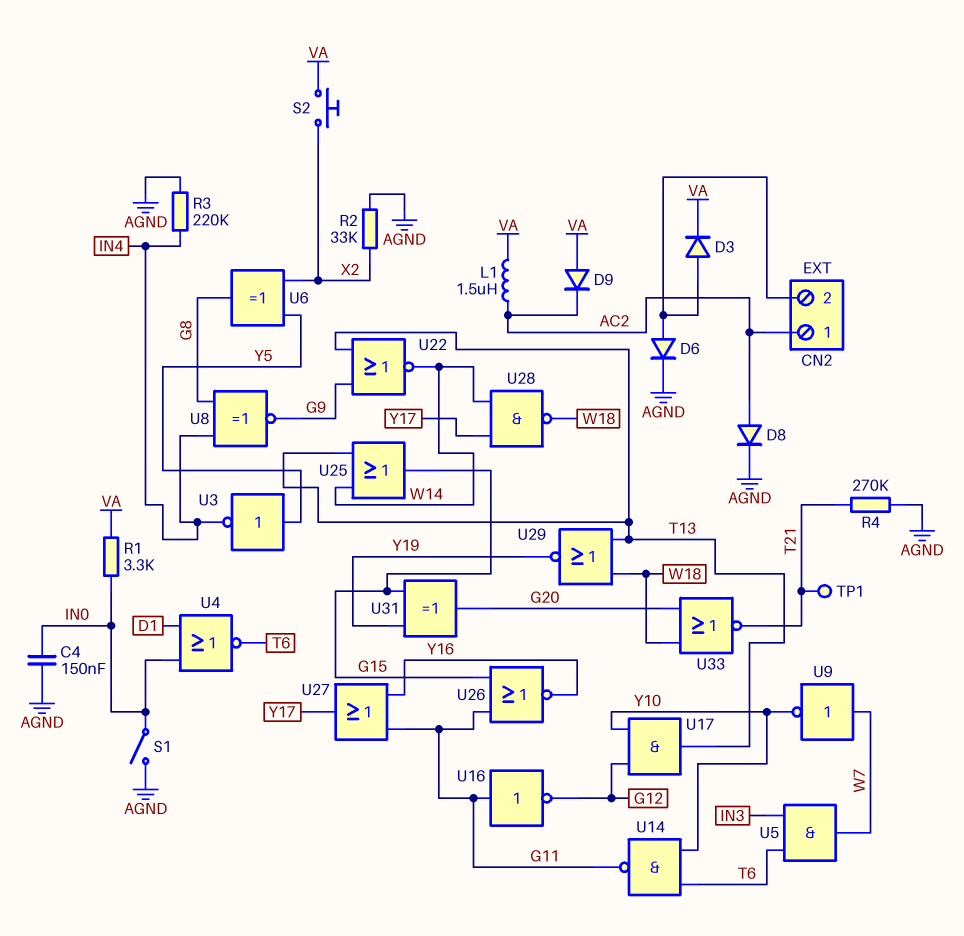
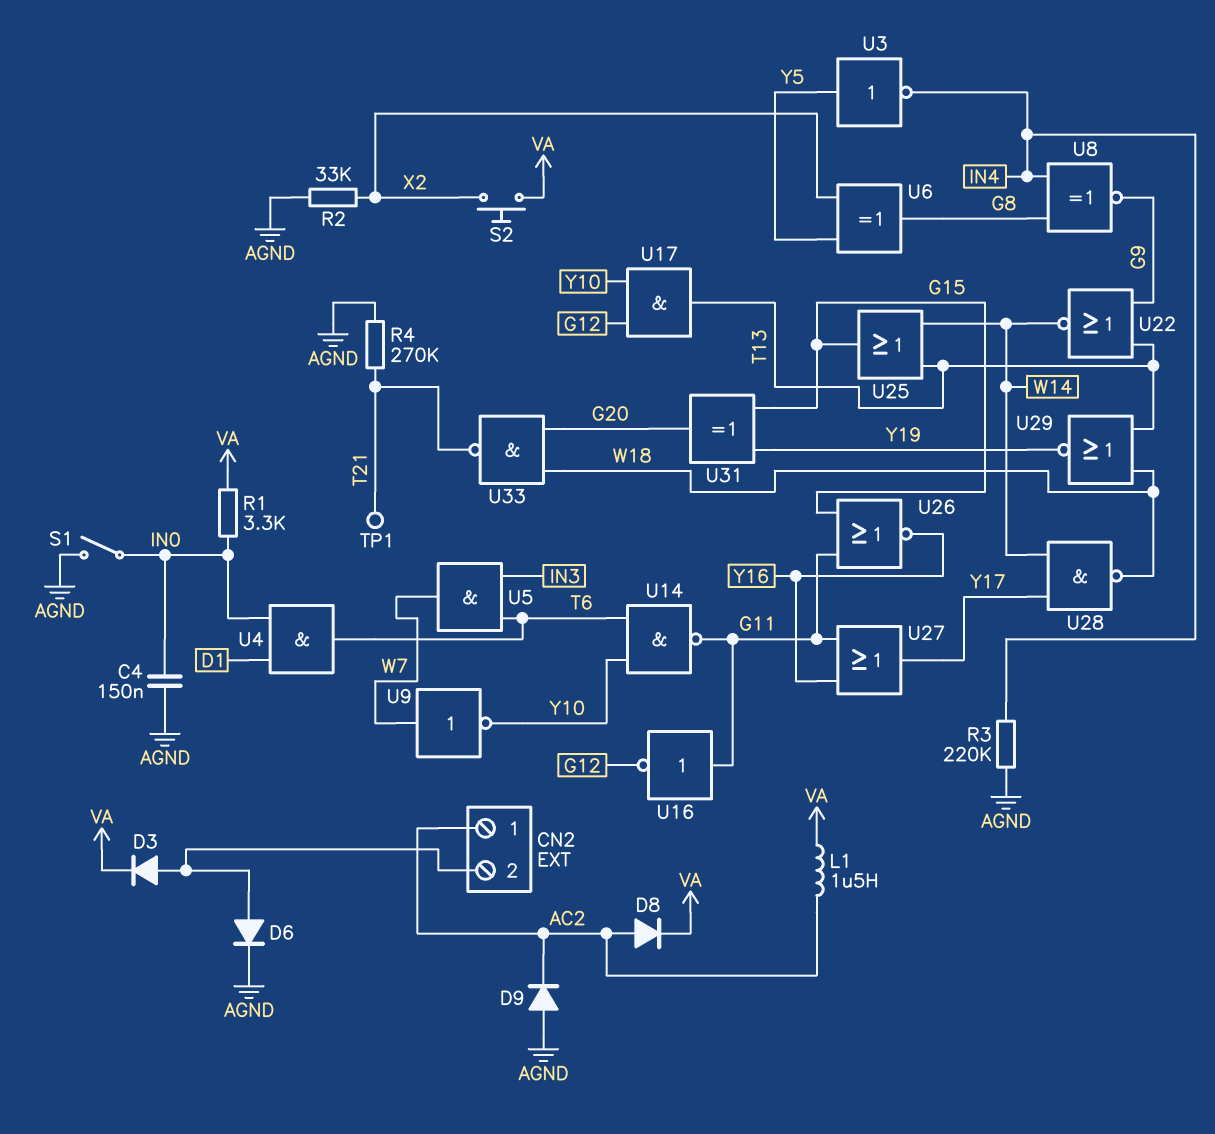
D8: diode (A AC2, K AGND) -> diode (A AC2, K VA)
D9: diode (A VA, K AC2) -> diode (A AGND, K AC2)
U4: NOR (in D1, in IN0, out T6) -> AND (in D1, in IN0, out T6)
U33: NOR (in G20, in W18, out T21) -> NAND (in G20, in W18, out T21)

